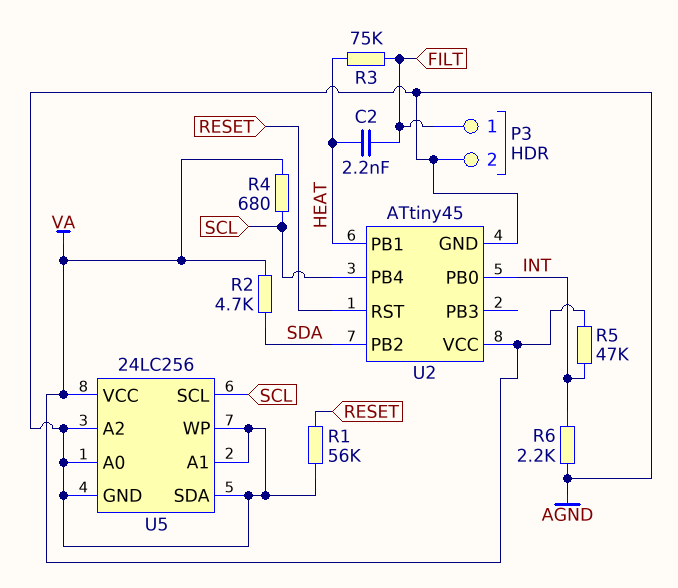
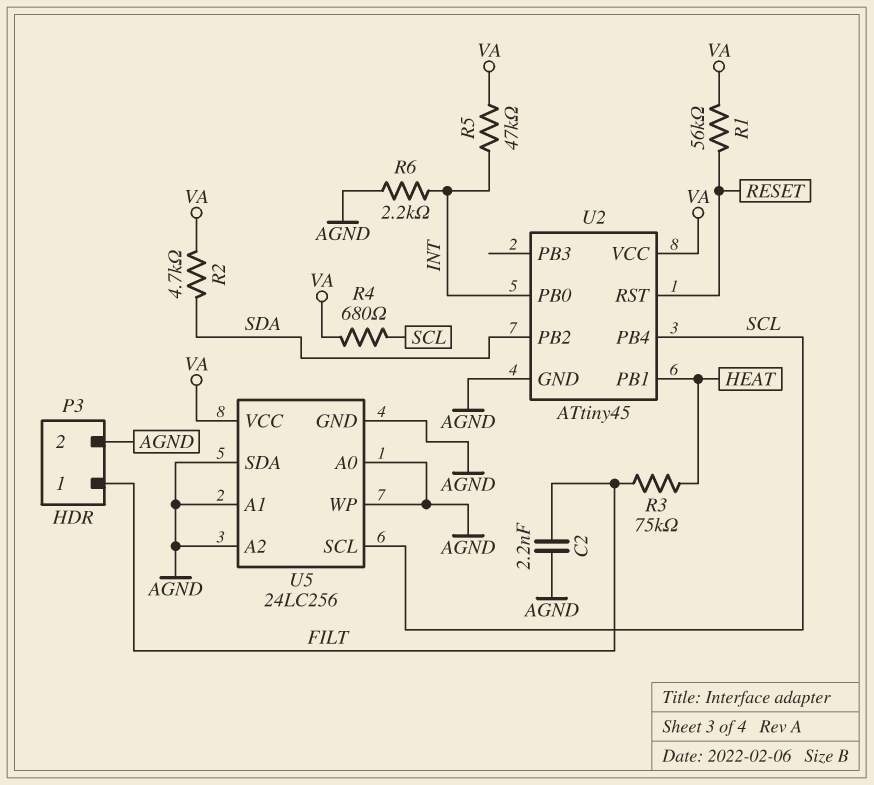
C2: 2.2nF (FILT, HEAT) -> 2.2nF (AGND, FILT)
R1: 56k (AGND, RESET) -> 56k (RESET, VA)

